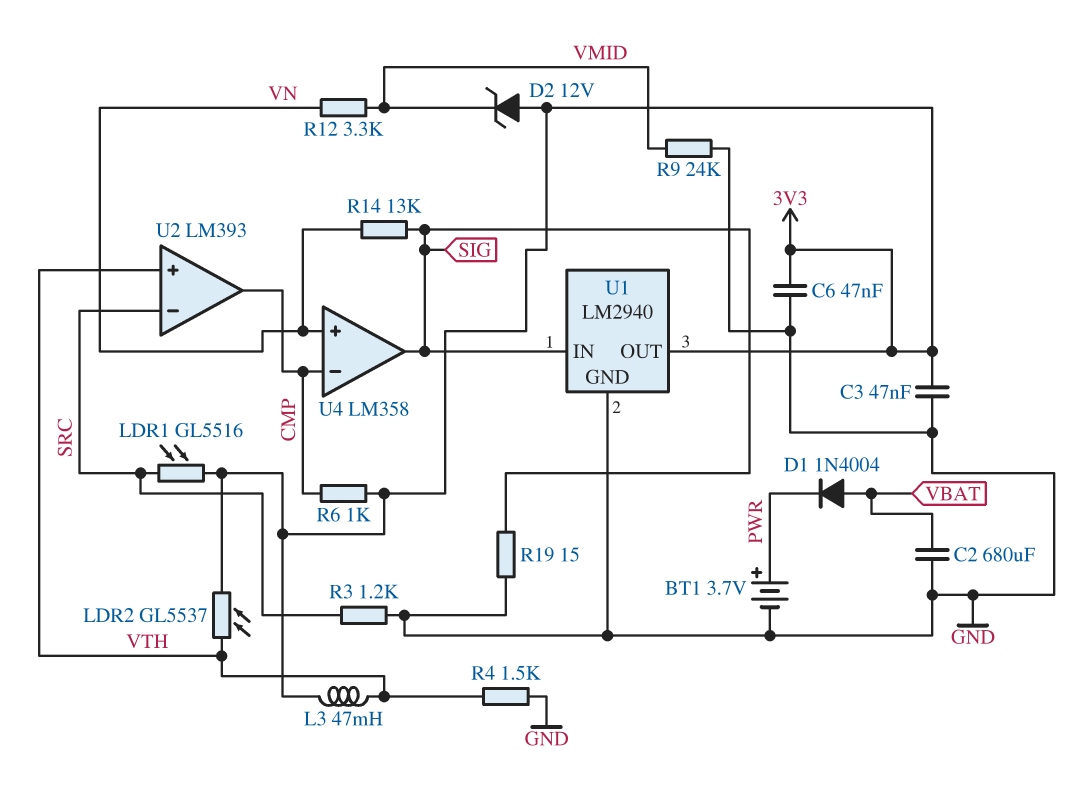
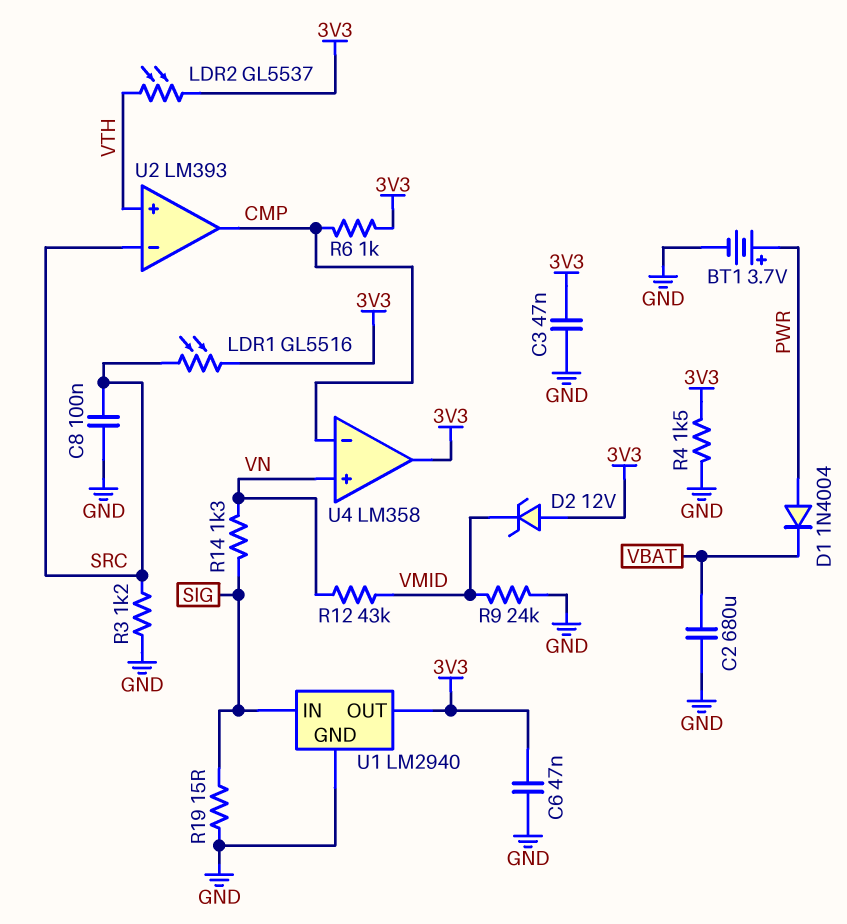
C8: none -> 100nF (GND, SRC)
D1: diode 1N4004 (A VBAT, K PWR) -> diode 1N4004 (A PWR, K VBAT)
L3: 47mH (3V3, VTH) -> none
R4: 1.5k (GND, VTH) -> 1.5k (3V3, GND)
R12: 3.3k (VMID, VN) -> 43k (VMID, VN)
R14: 13k (SIG, VN) -> 1.3k (SIG, VN)
U4 pin out: SIG -> 3V3

